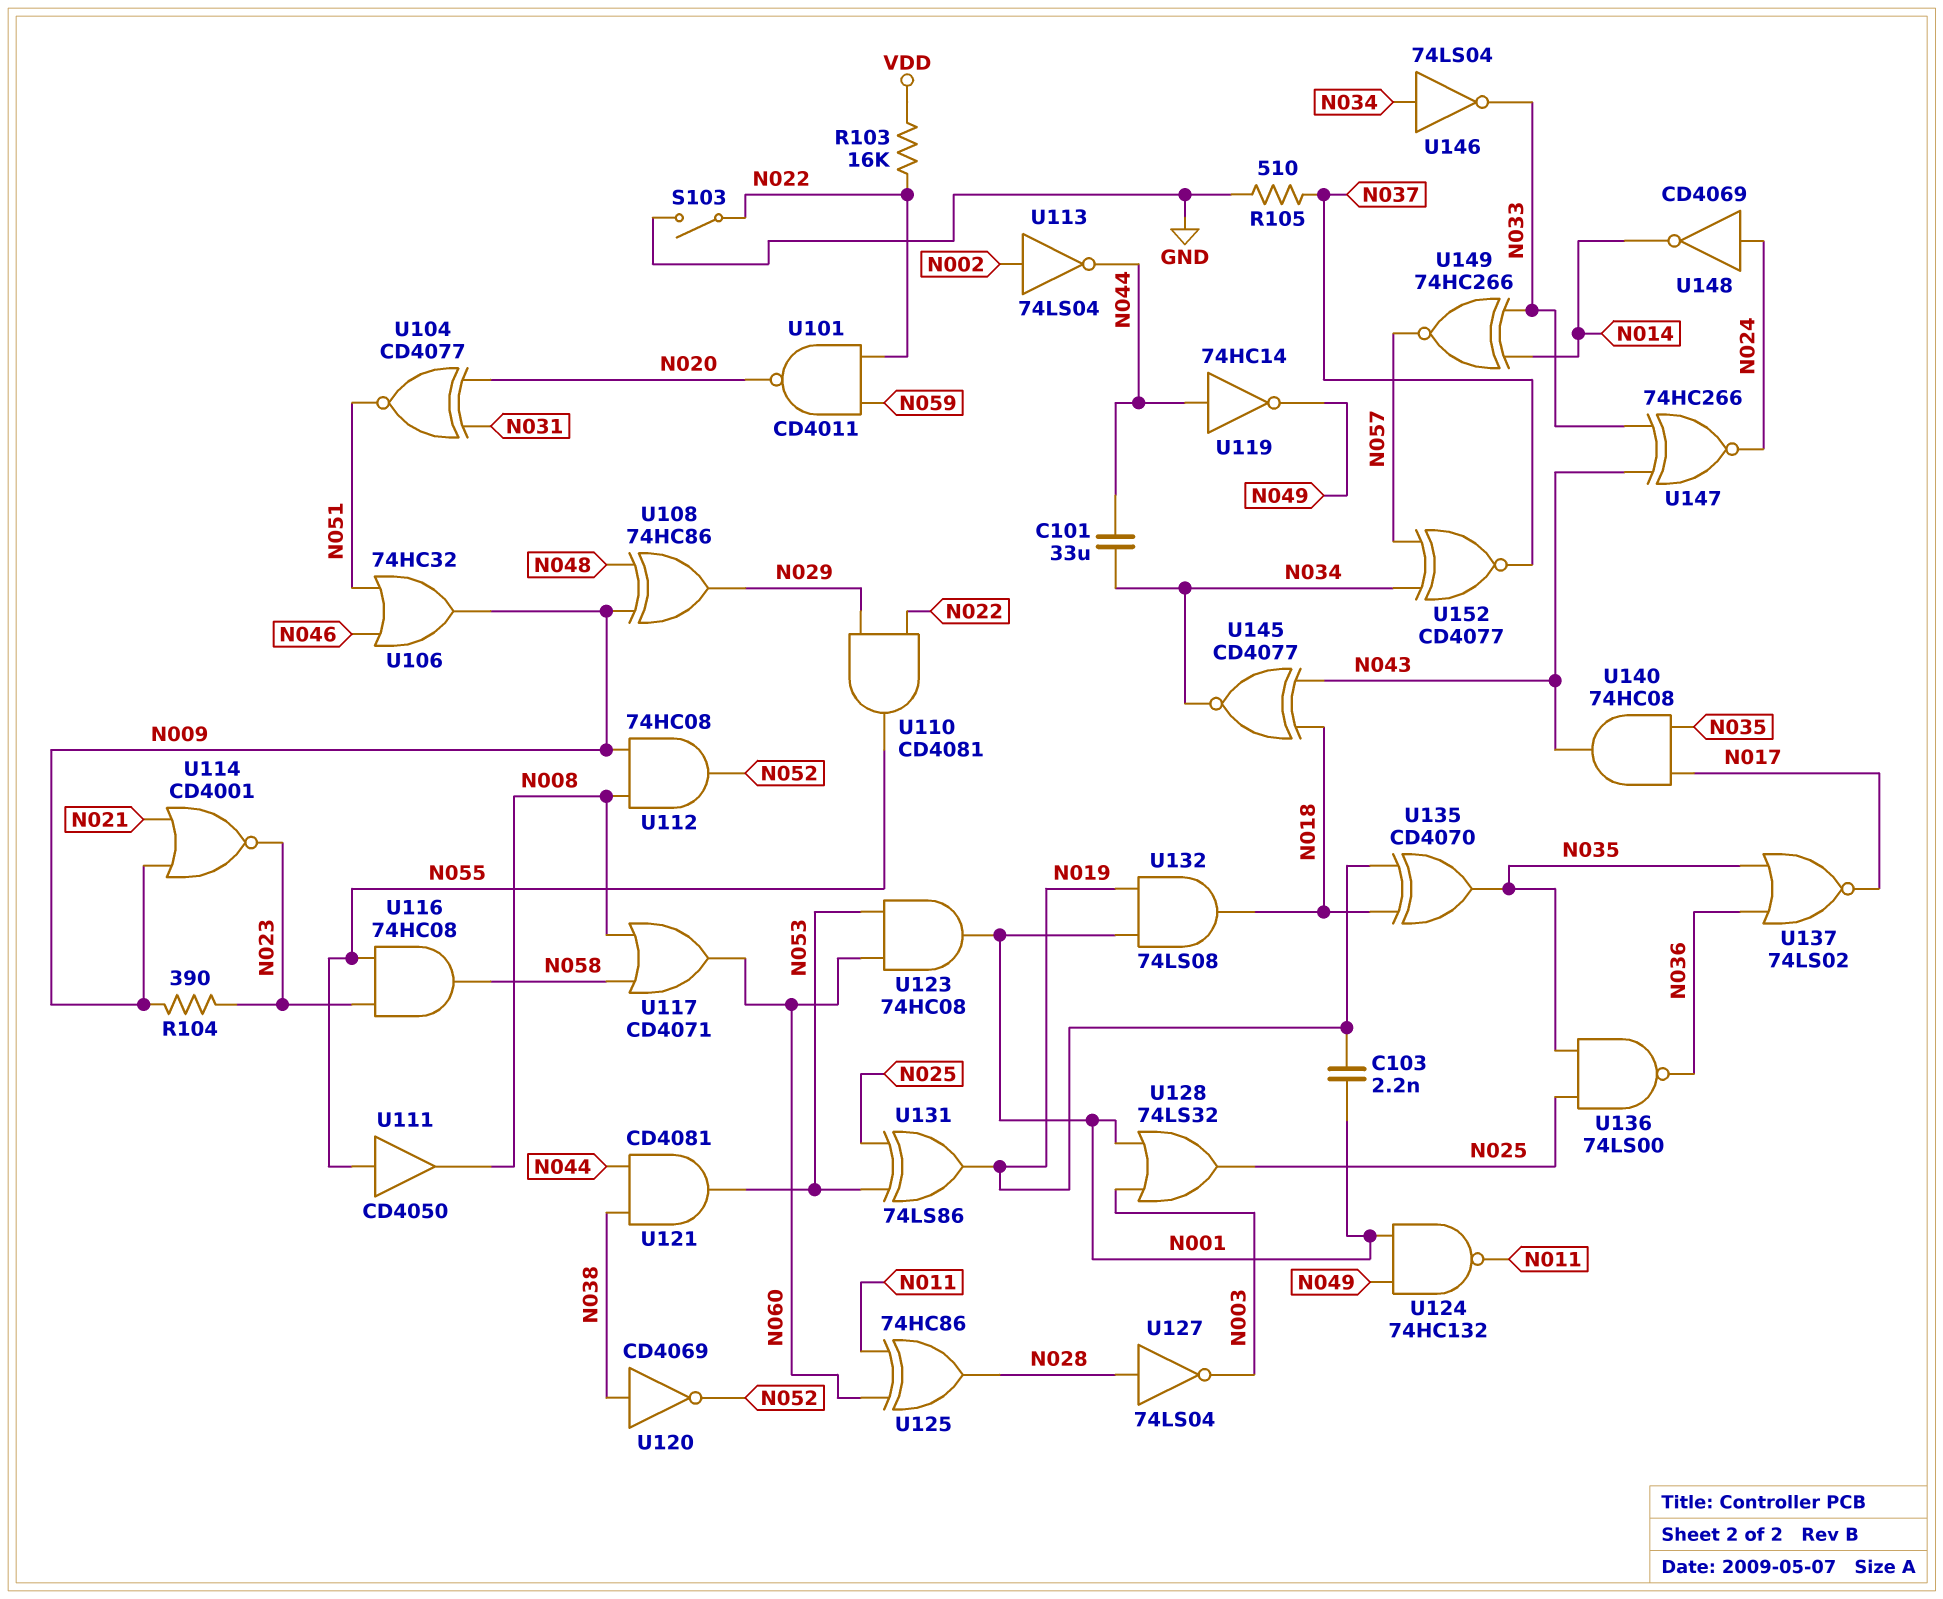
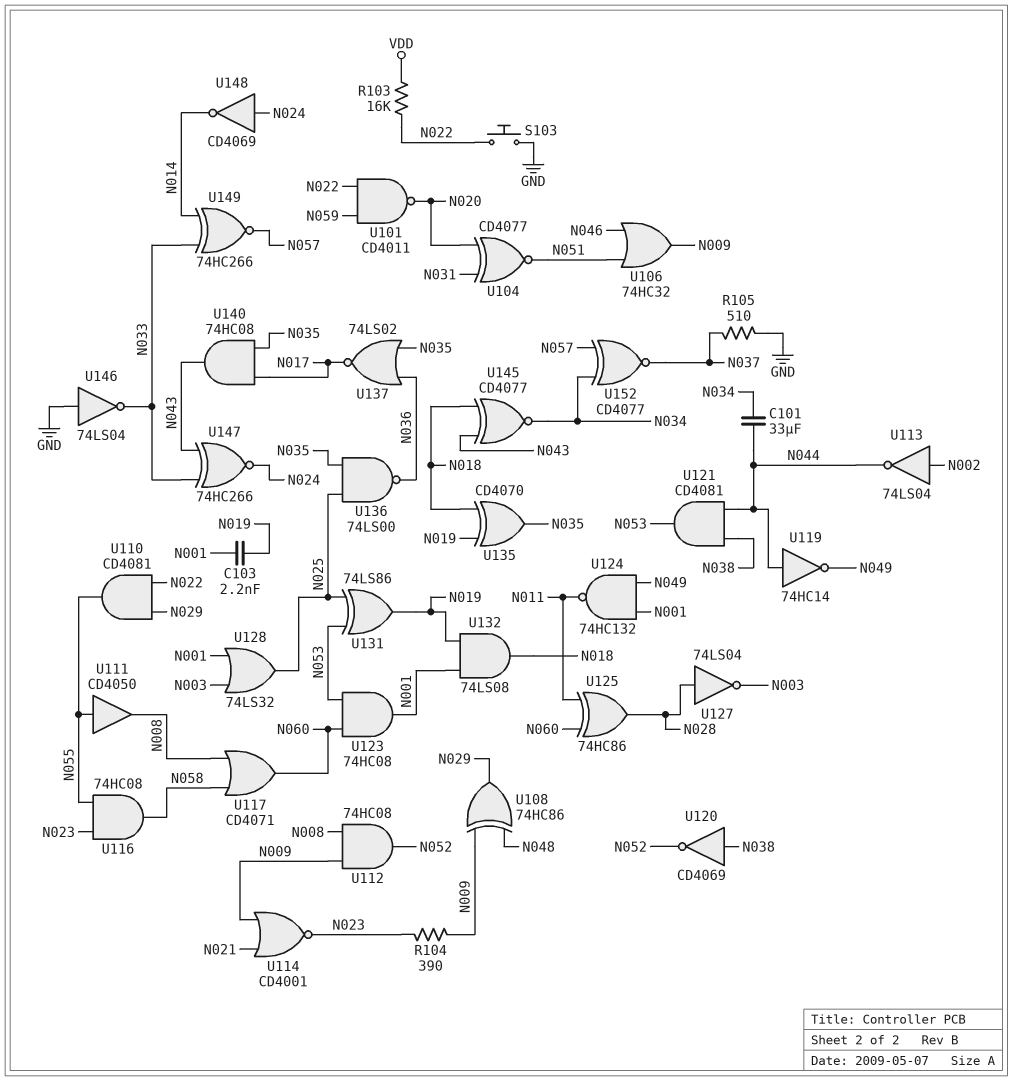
S103: switch (GND, N022) -> button (GND, N022)
U146: NOT 74LS04 (in N034, out N033) -> NOT 74LS04 (in GND, out N033)

